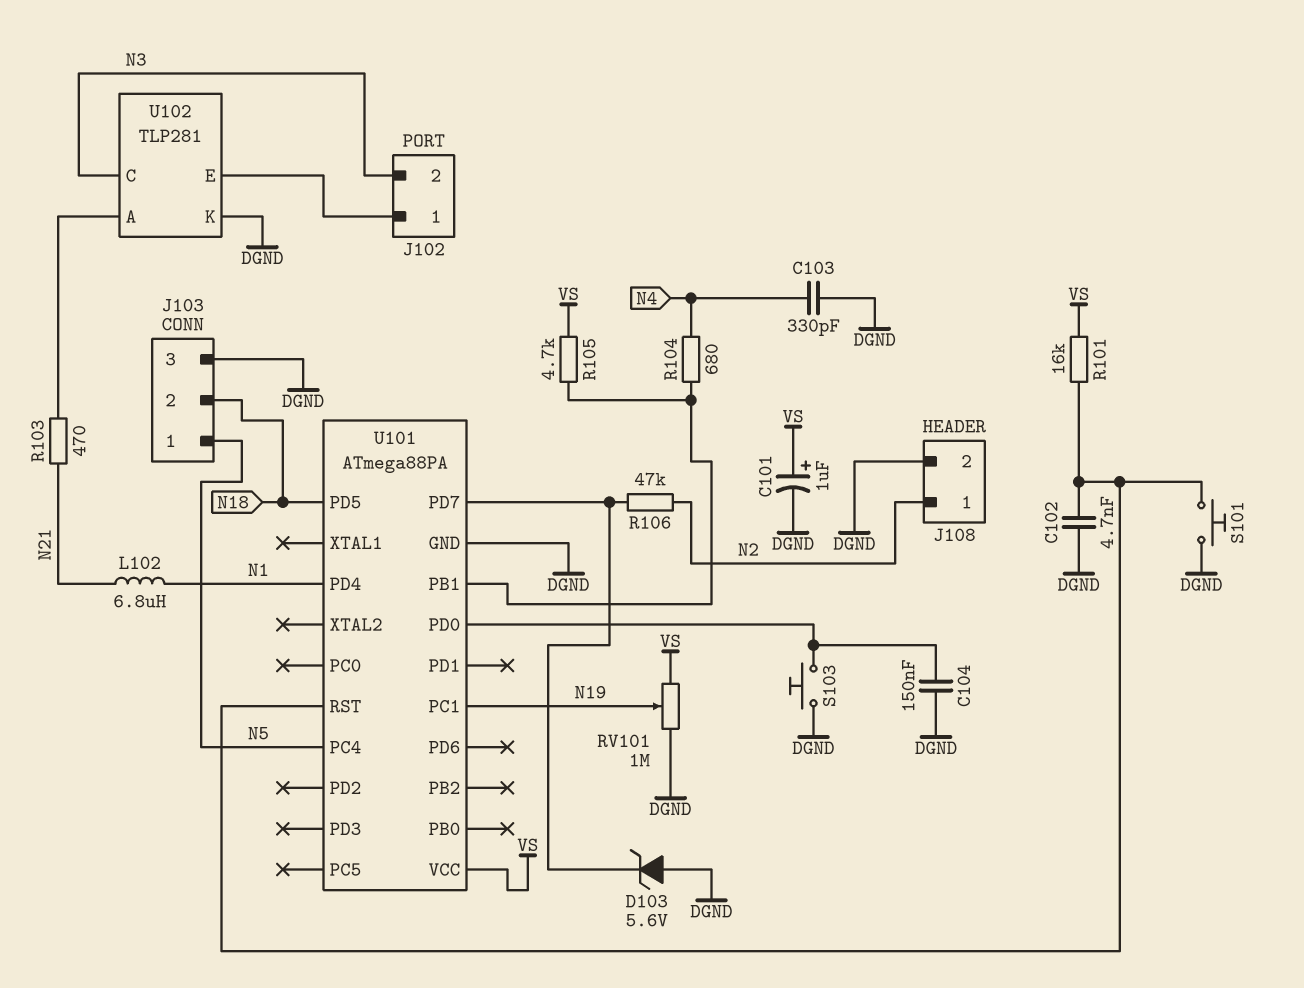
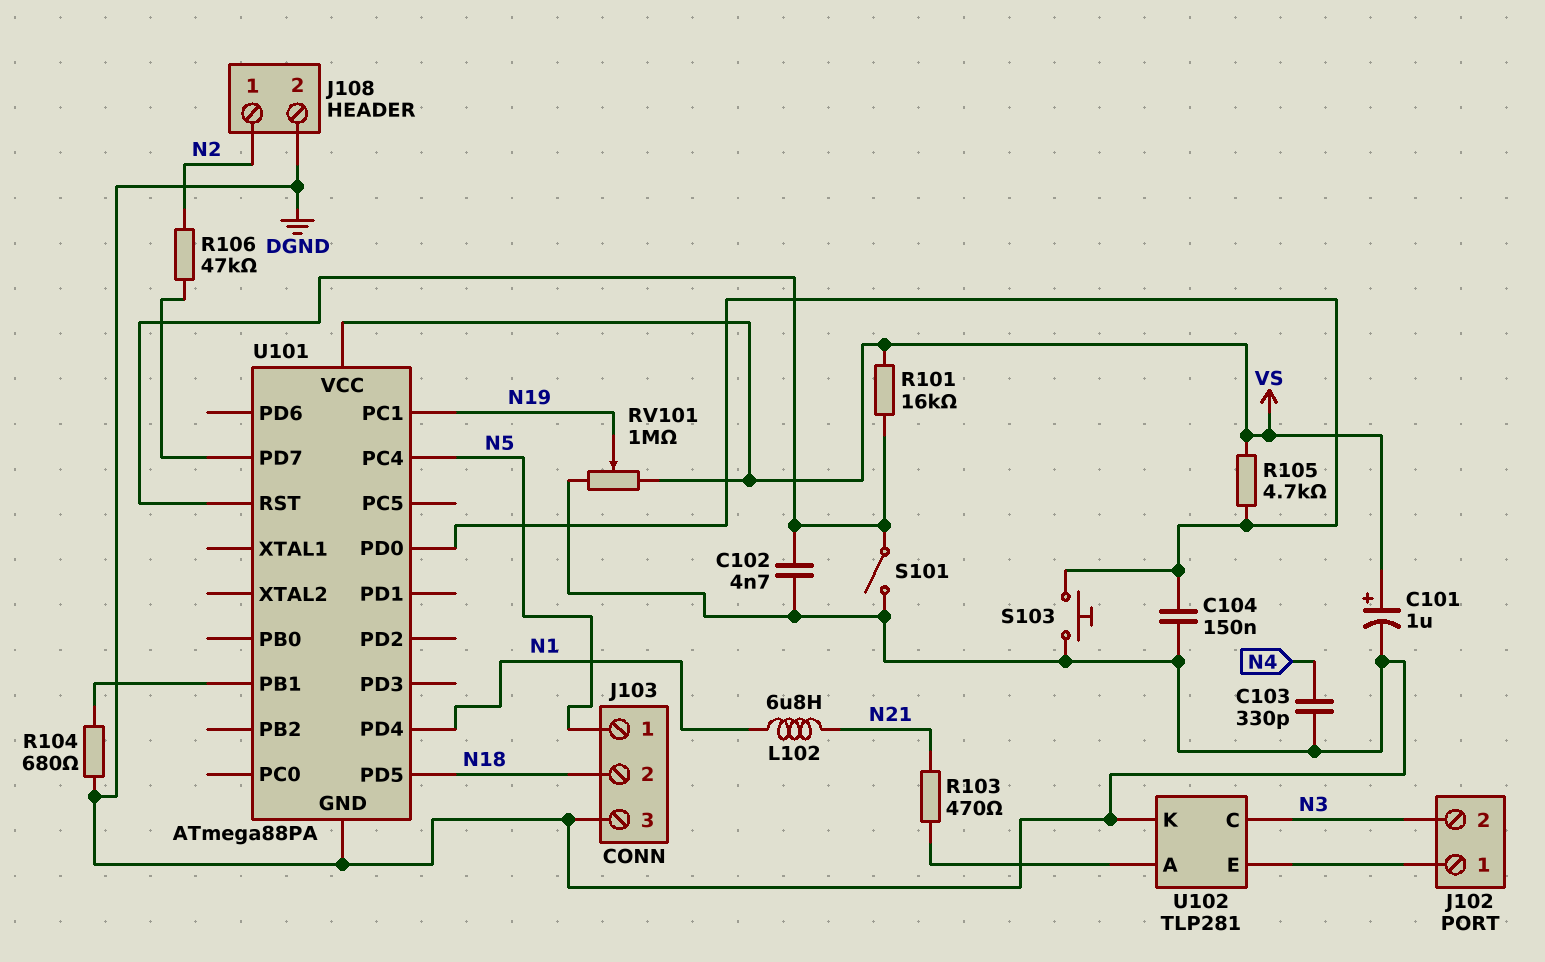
D103: zener 5.6V (A DGND, K U101/PD7) -> none
R104: 680 (N4, U101/PB1) -> 680 (DGND, U101/PB1)
R105: 4.7k (U101/PB1, VS) -> 4.7k (U101/PD0, VS)
S101: button (DGND, U101/RST) -> switch (DGND, U101/RST)

